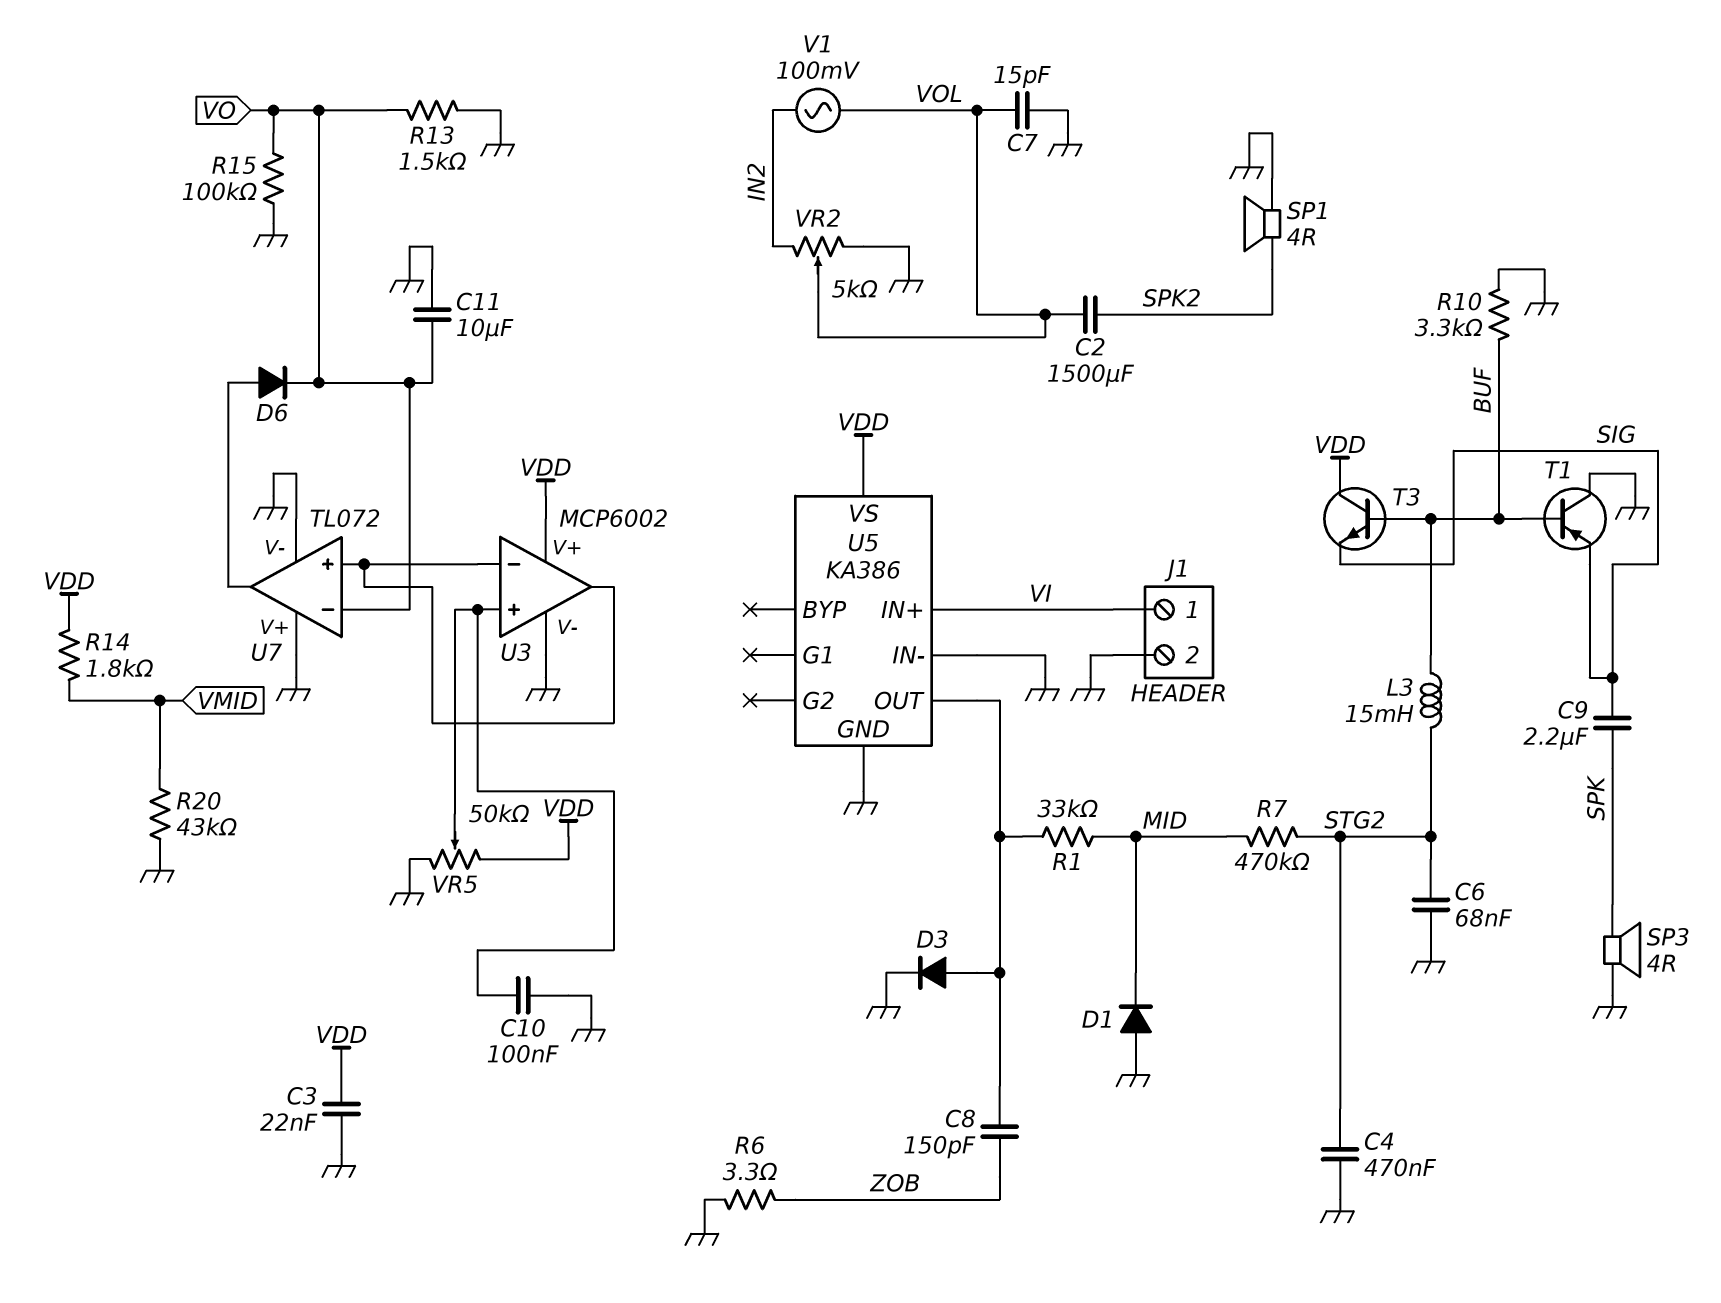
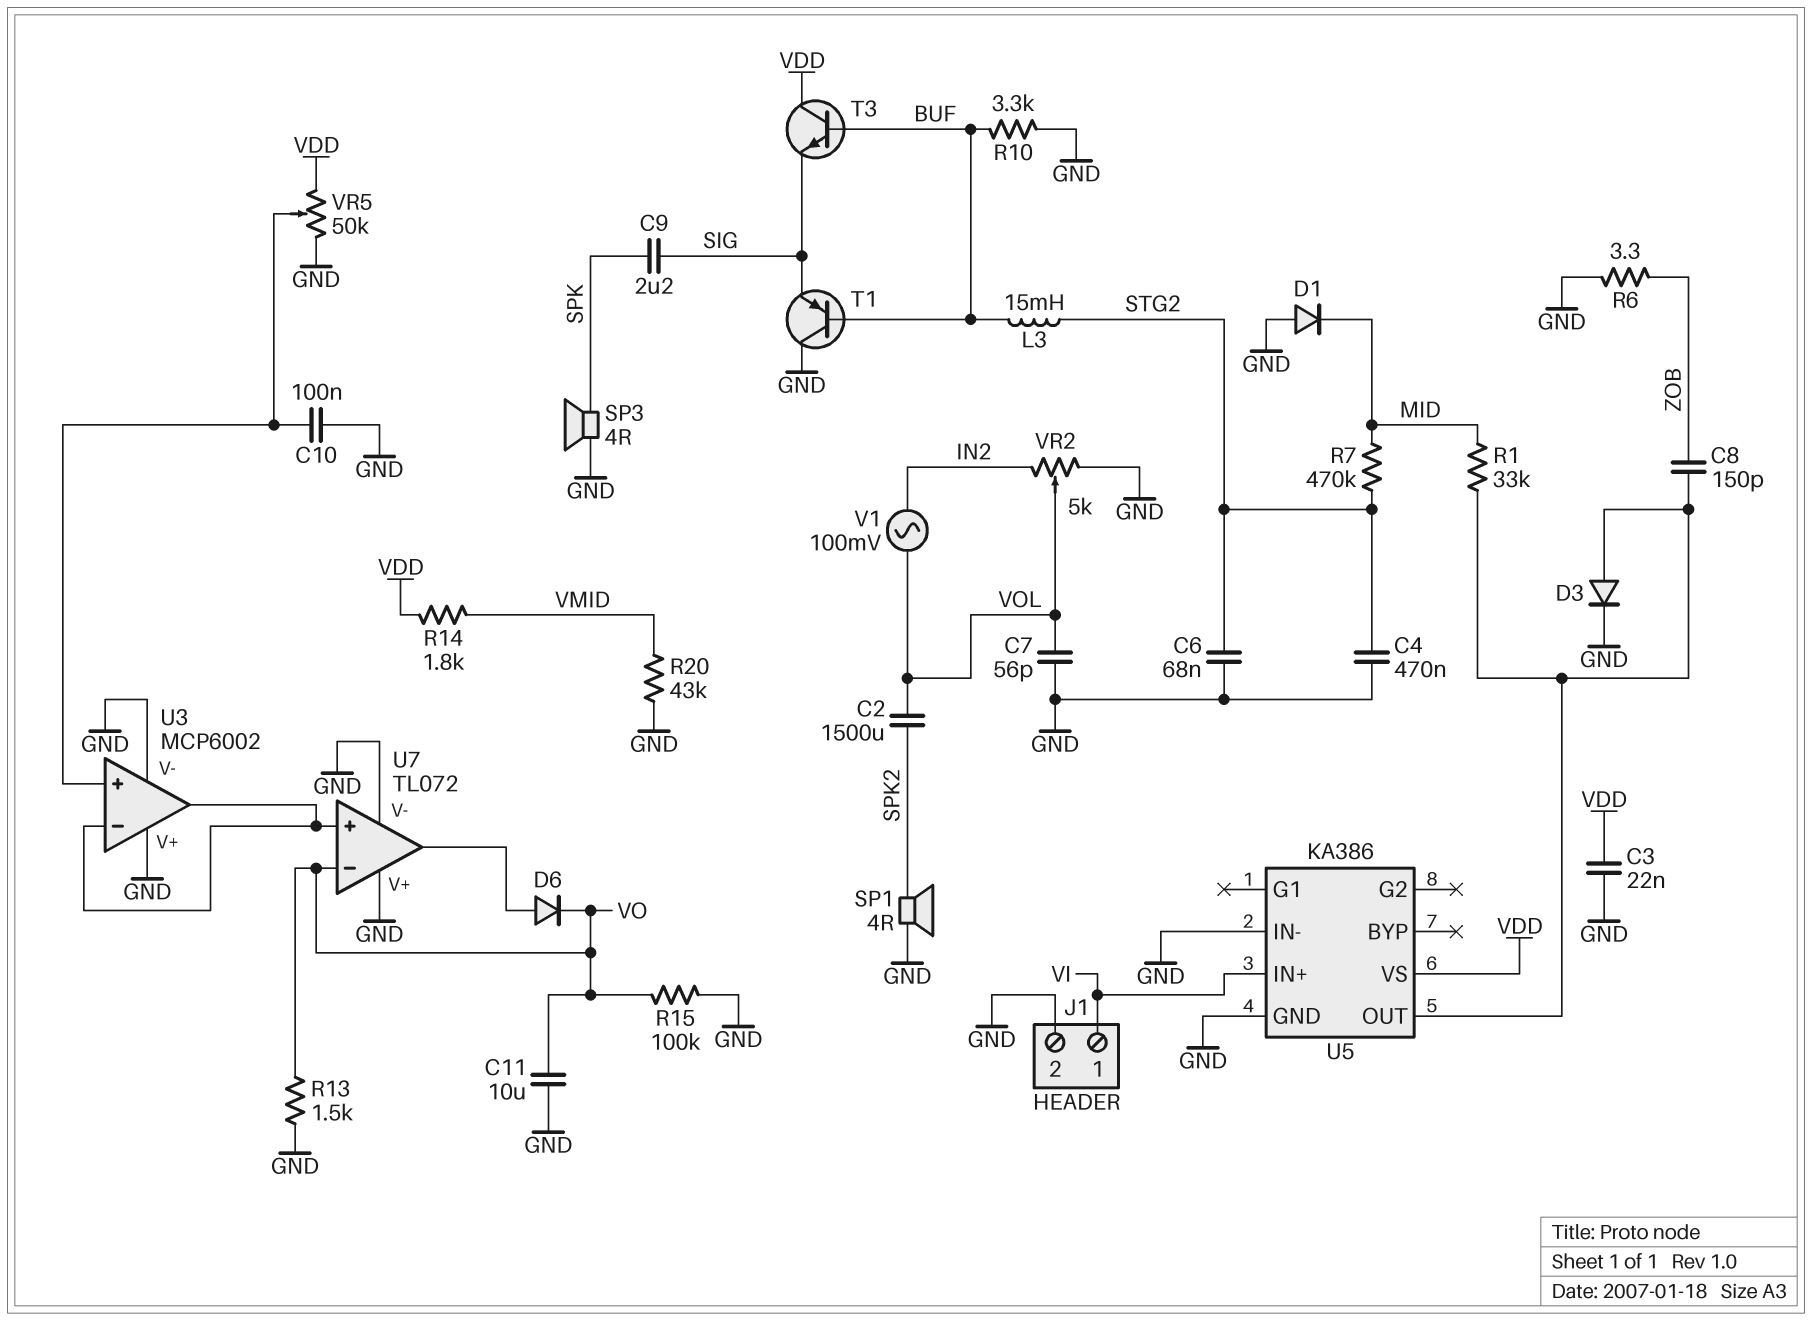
C7: 15pF (GND, VOL) -> 56pF (GND, VOL)
U3 pin V+: VDD -> GND

